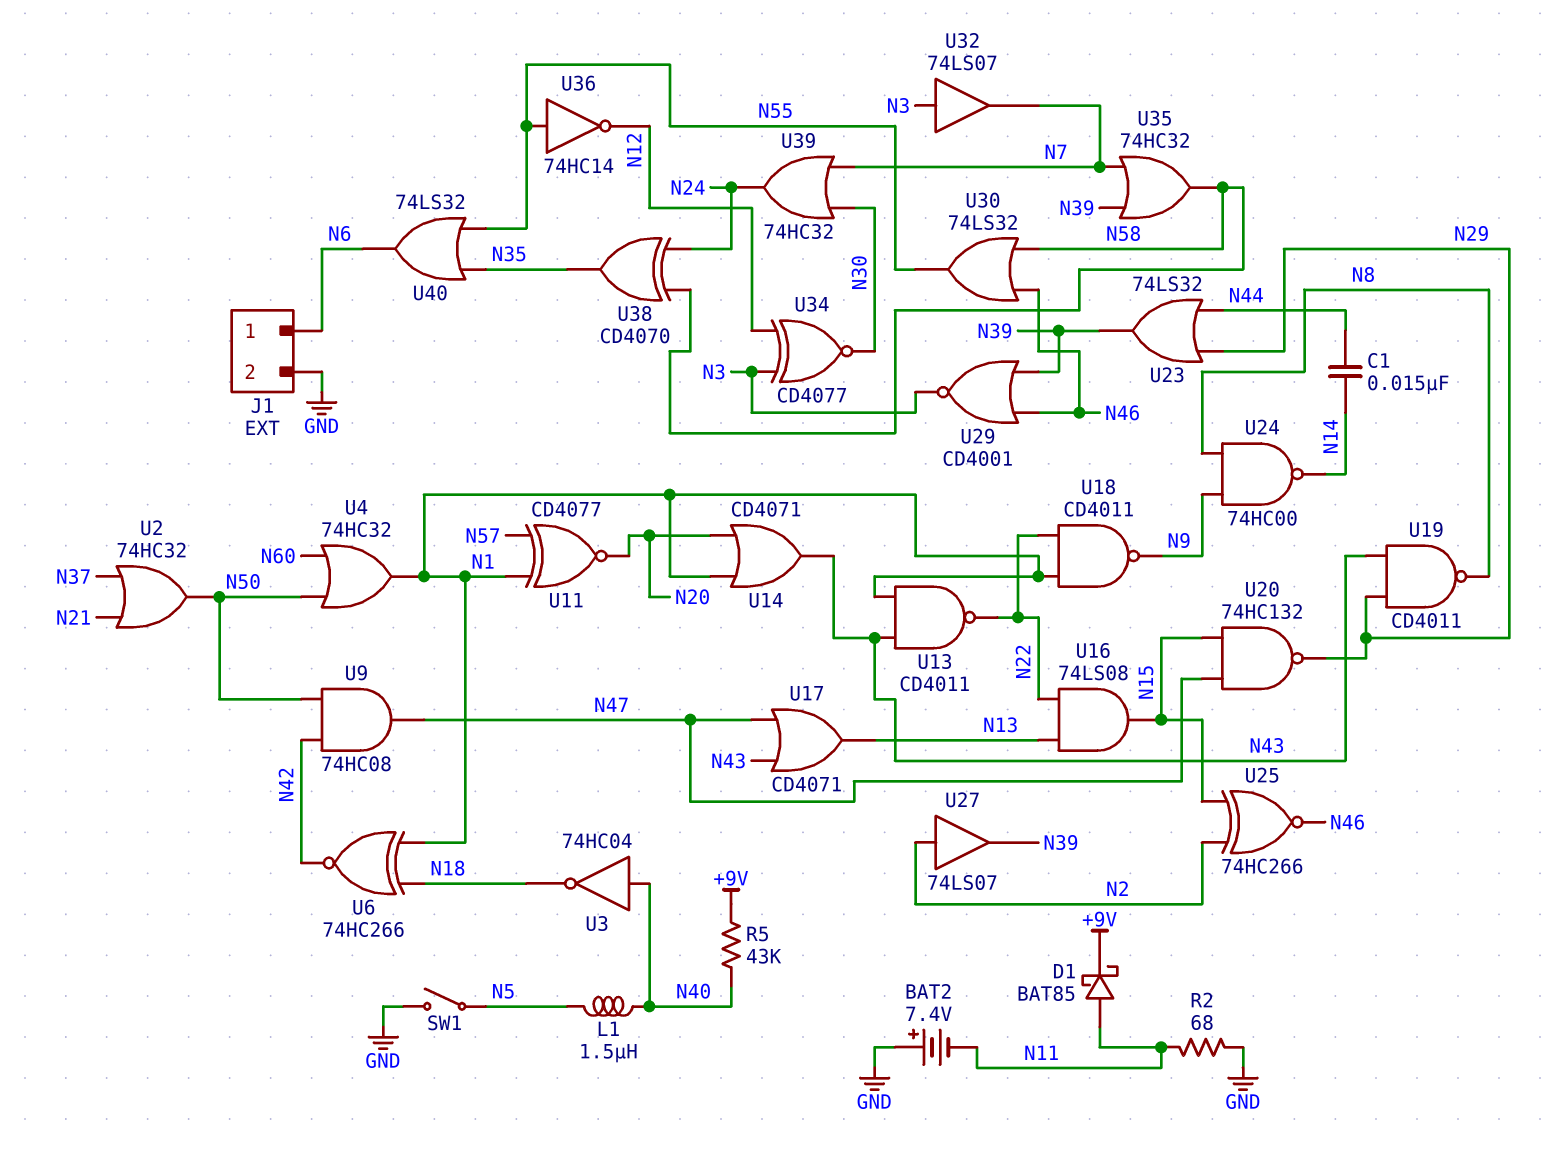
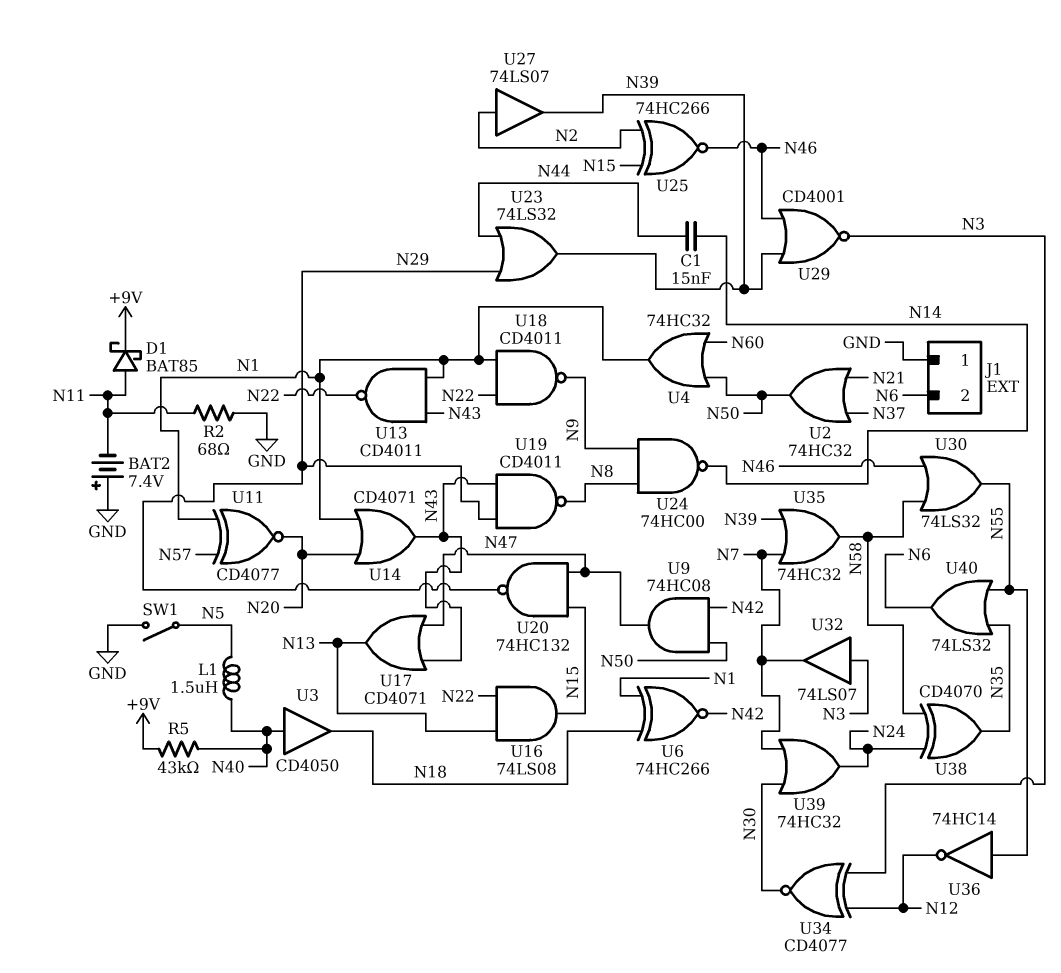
J1 pin 1: N6 -> GND
J1 pin 2: GND -> N6
U3: NOT 74HC04 (in N40, out N18) -> buffer CD4050 (in N40, out N18)

